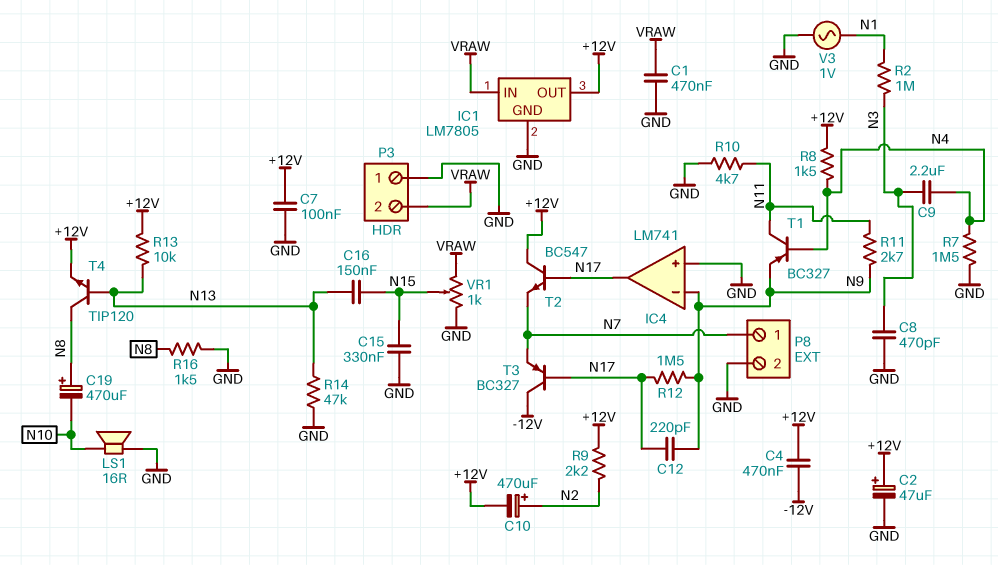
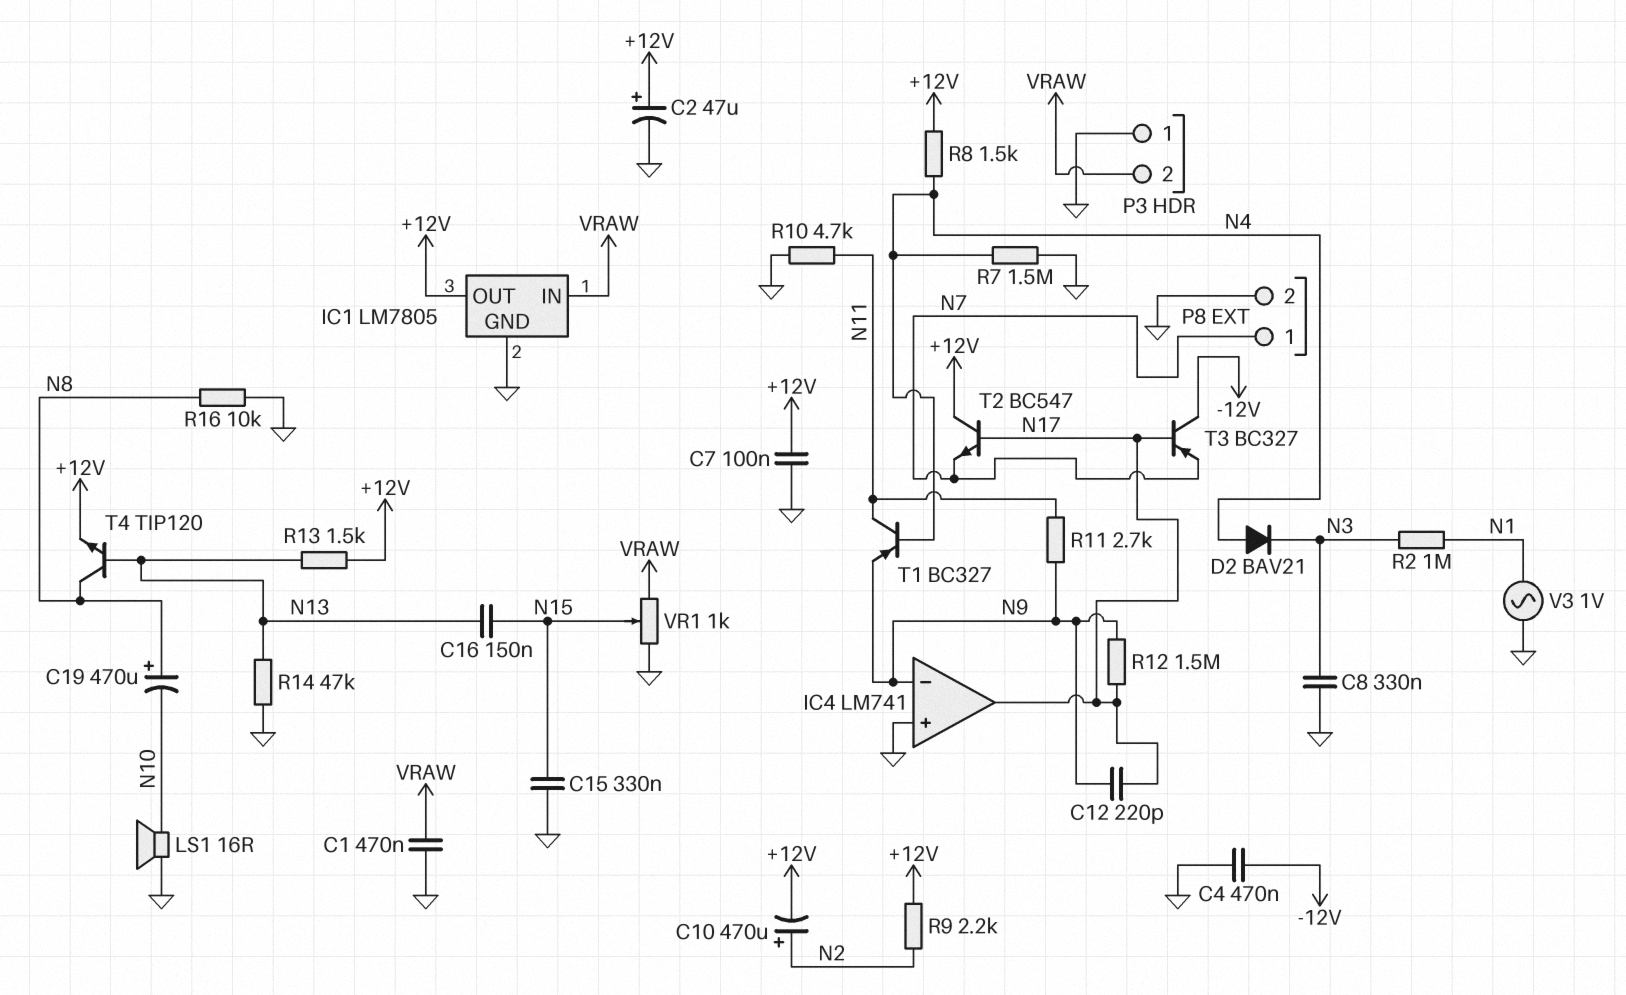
C4: 470nF (+12V, -12V) -> 470nF (-12V, GND)
C8: 470pF (GND, N3) -> 330nF (GND, N3)
C9: 2.2uF (N3, N4) -> none
D2: none -> diode BAV21 (A N4, K N3)
R13: 10k (+12V, N13) -> 1.5k (+12V, N13)
R16: 1.5k (GND, N8) -> 10k (GND, N8)

